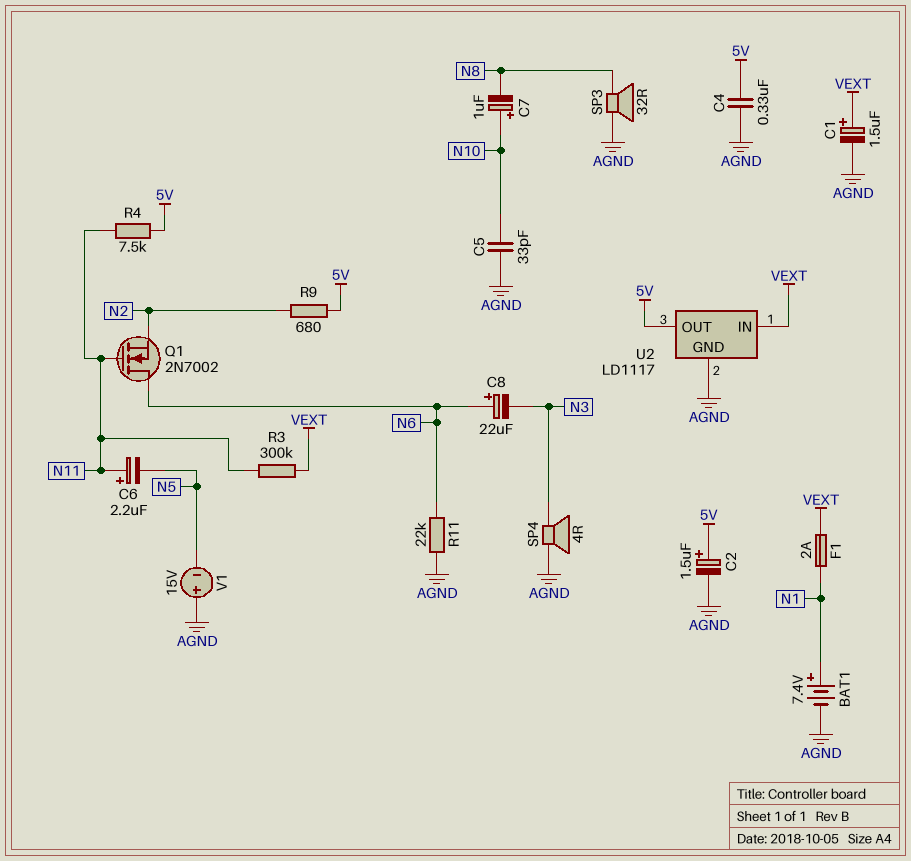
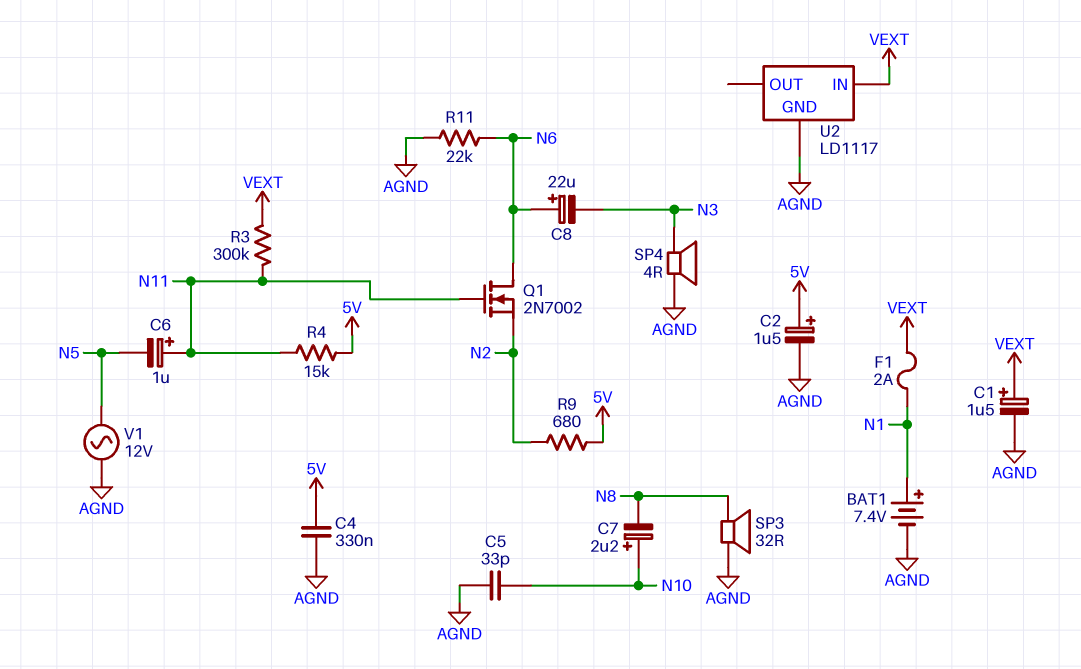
C6: 2.2uF (plus N11, minus N5) -> 1uF (plus N11, minus N5)
C7: 1uF (plus N10, minus N8) -> 2.2uF (plus N10, minus N8)
R4: 7.5k (5V, N11) -> 15k (5V, N11)
U2 pin OUT: 5V -> none
V1: 15V (plus AGND, minus N5) -> AC 12V (AGND, N5)

